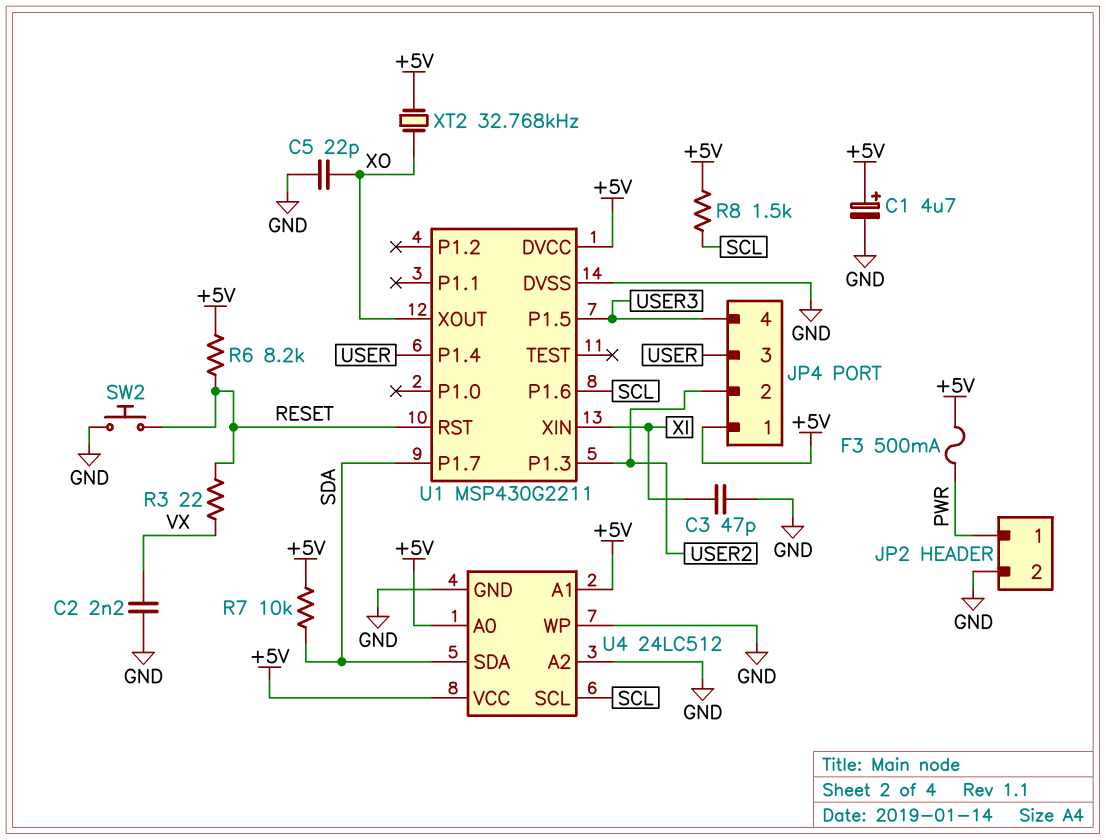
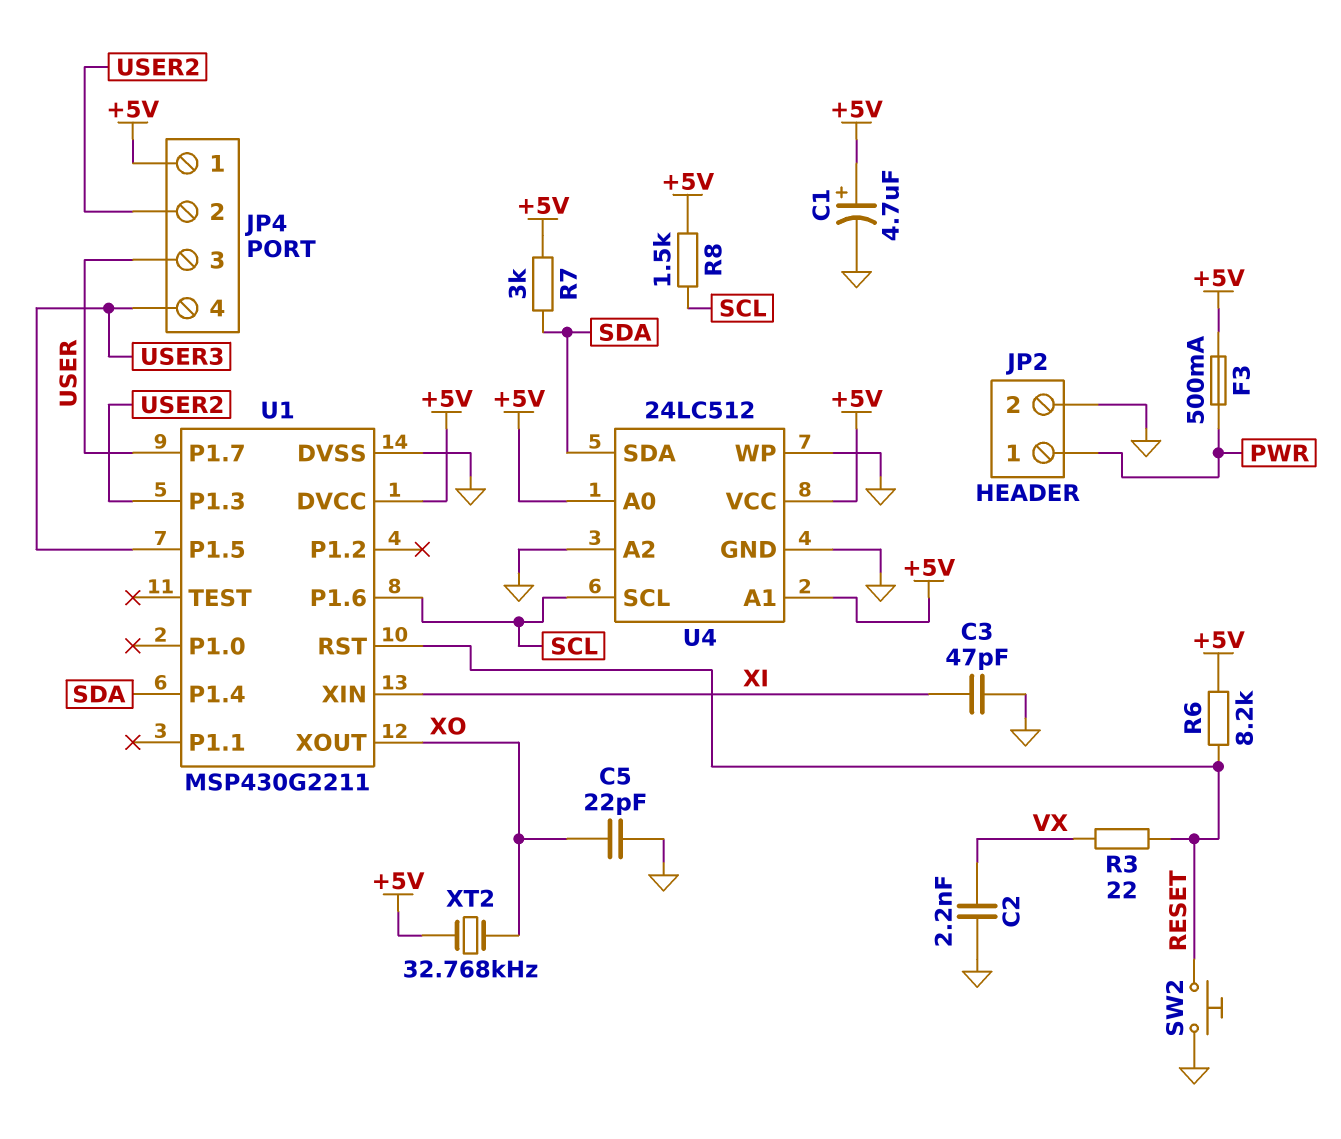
R7: 10k (+5V, SDA) -> 3k (+5V, SDA)
U1 pin P1.4: USER -> SDA
U1 pin P1.7: SDA -> USER

